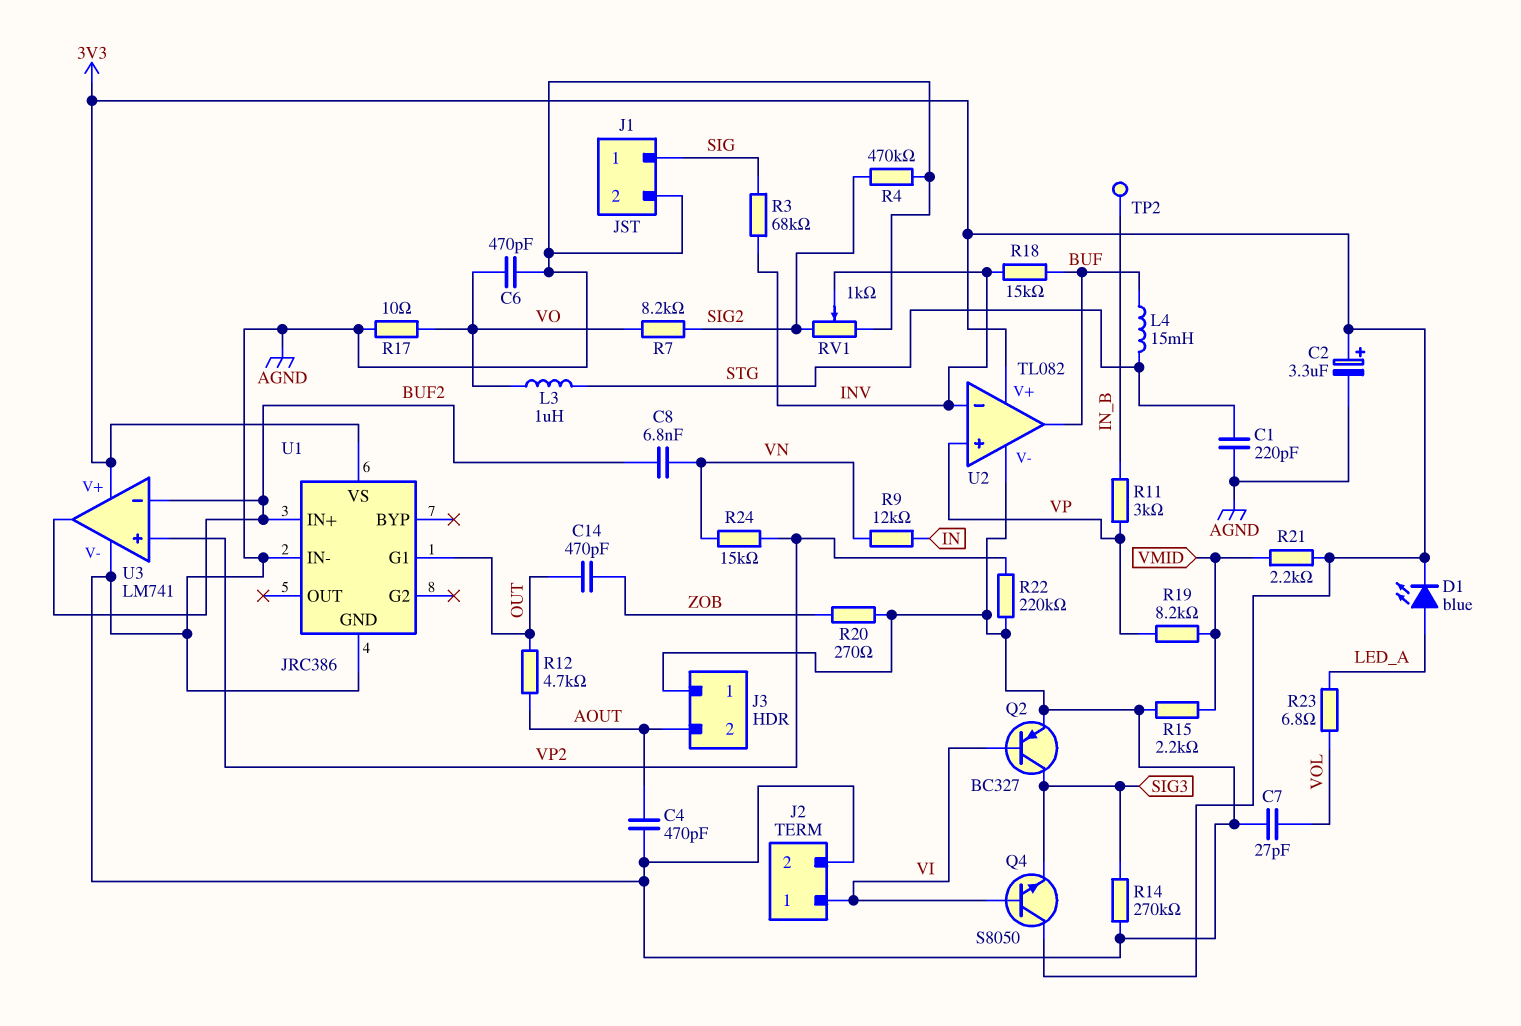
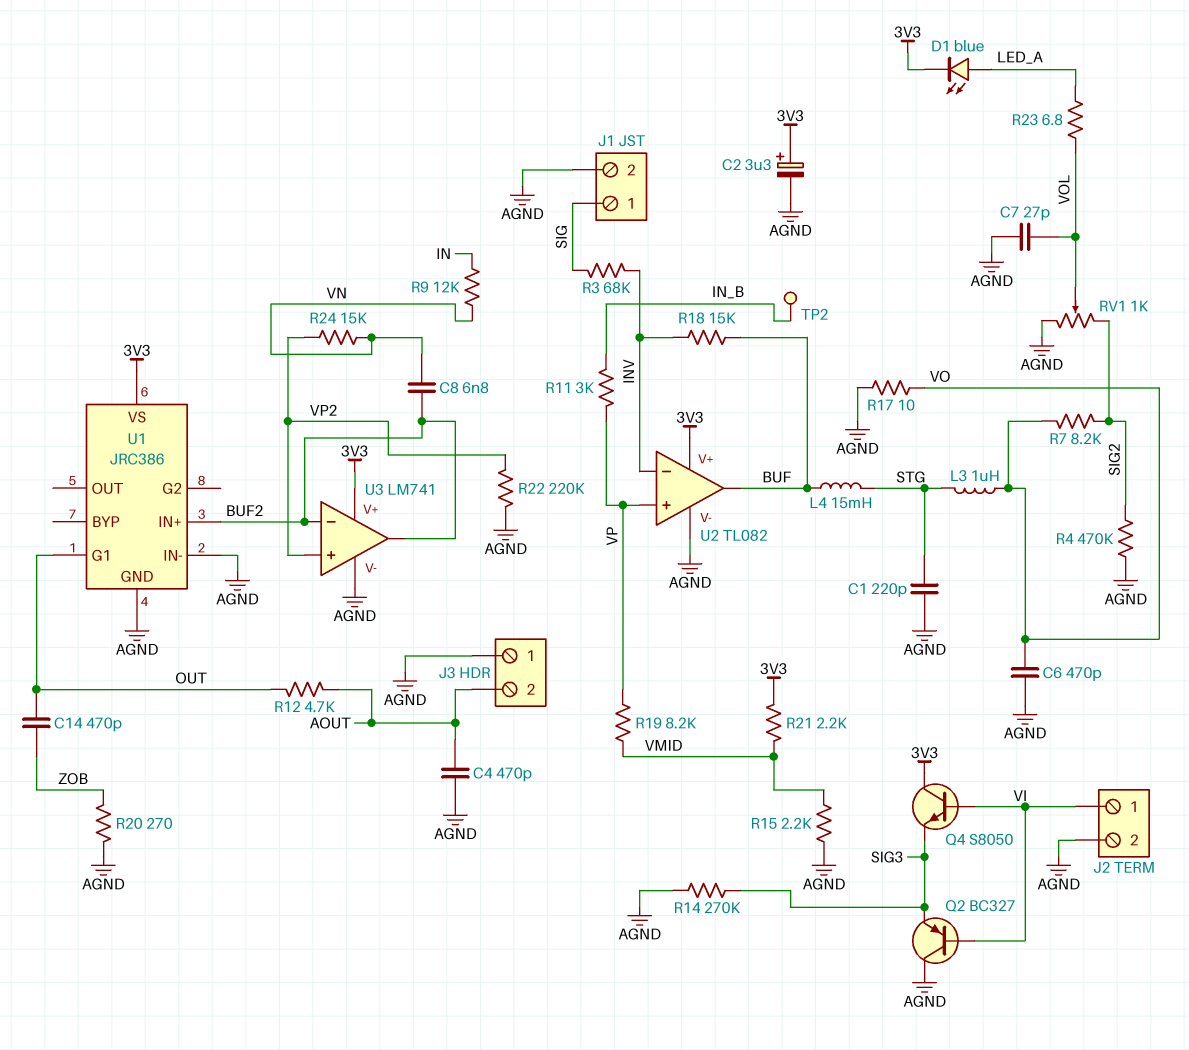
Q2: PNP BC327 (B VI, C SIG3, E AGND) -> PNP BC327 (B VI, C AGND, E SIG3)
RV1: 1k (AGND, SIG2, wiper INV) -> 1k (AGND, SIG2, wiper VOL)

